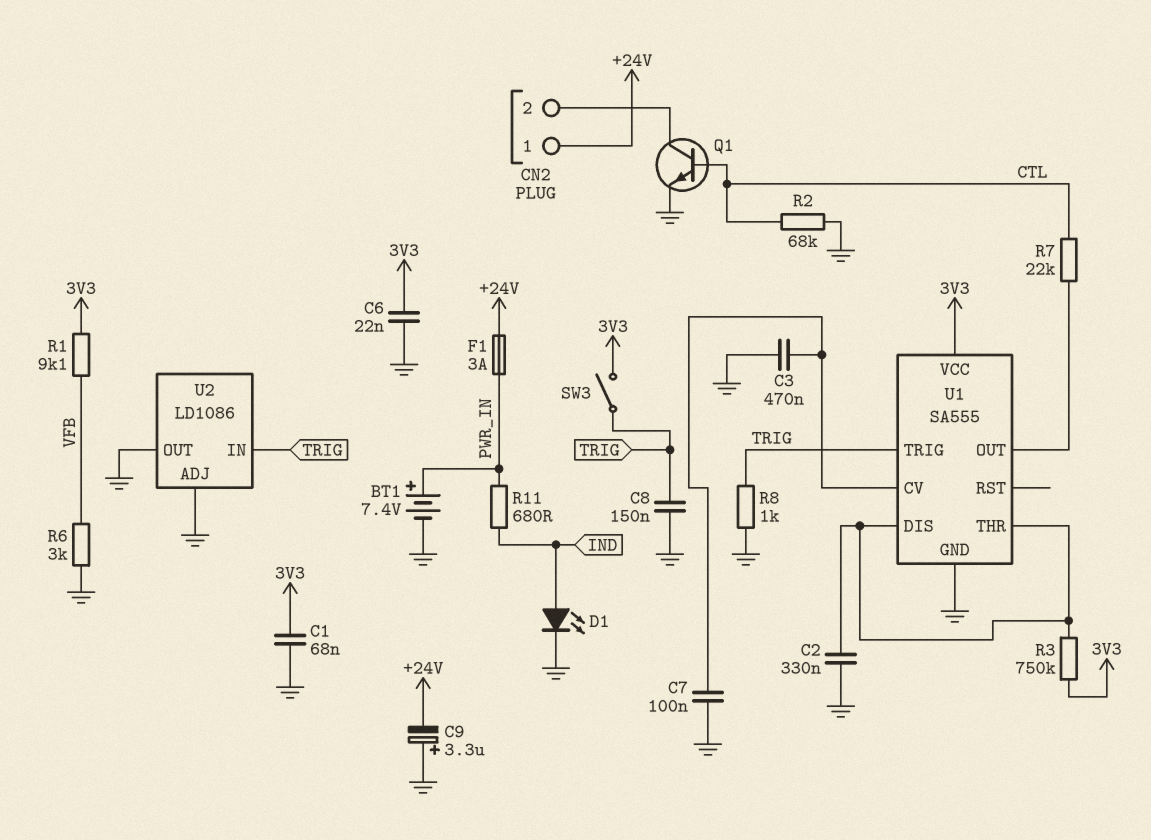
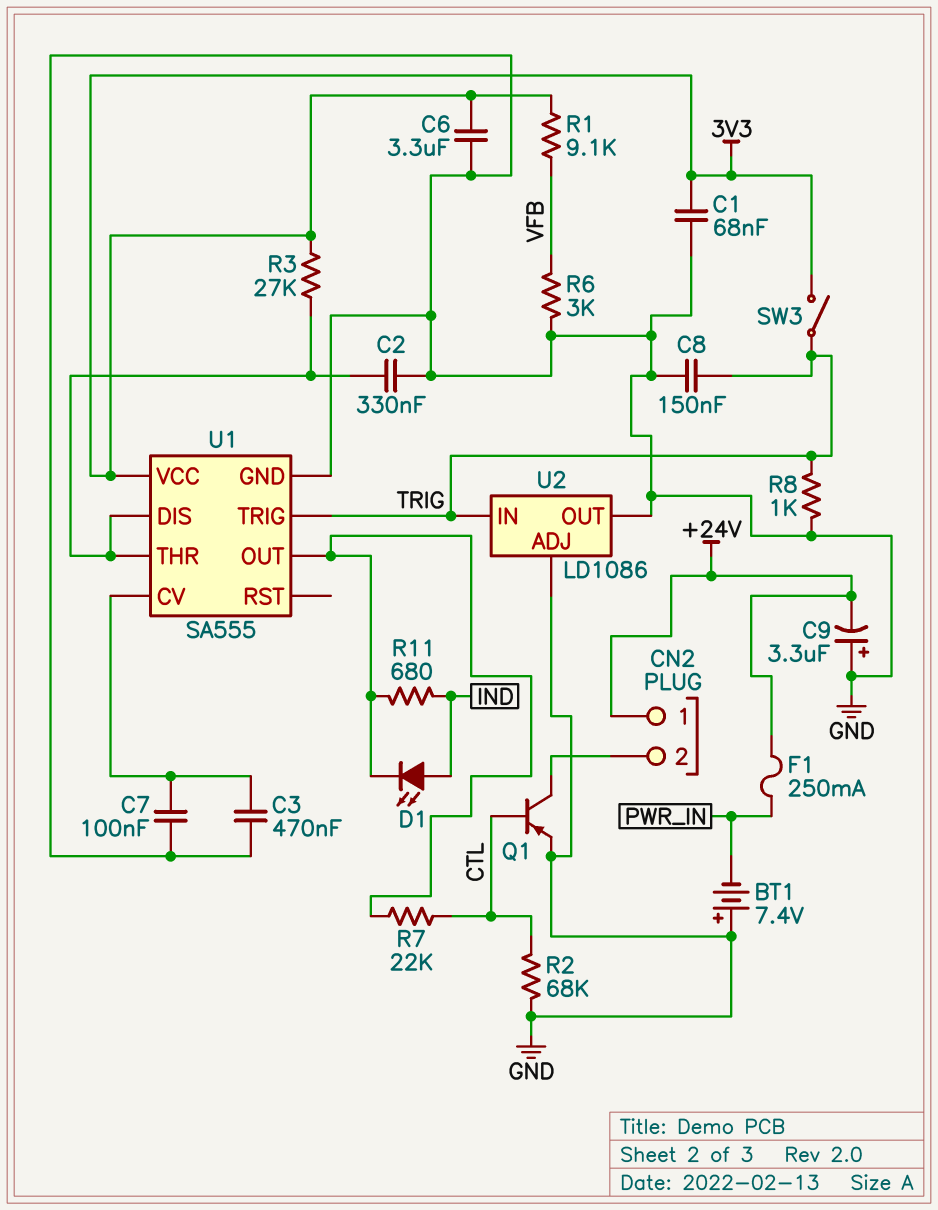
BT1: 7.4V (plus PWR_IN, minus GND) -> 7.4V (plus GND, minus PWR_IN)
C6: 22nF (3V3, GND) -> 3.3uF (3V3, GND)
D1: LED (A IND, K GND) -> LED (A IND, K U1/OUT)
F1: 3A (+24V, PWR_IN) -> 250mA (+24V, PWR_IN)
Q1: NPN (B CTL, C CN2/2, E GND) -> PNP (B CTL, C CN2/2, E GND)
R3: 750k (3V3, U1/DIS) -> 27k (3V3, U1/DIS)
R11: 680 (IND, PWR_IN) -> 680 (IND, U1/OUT)

